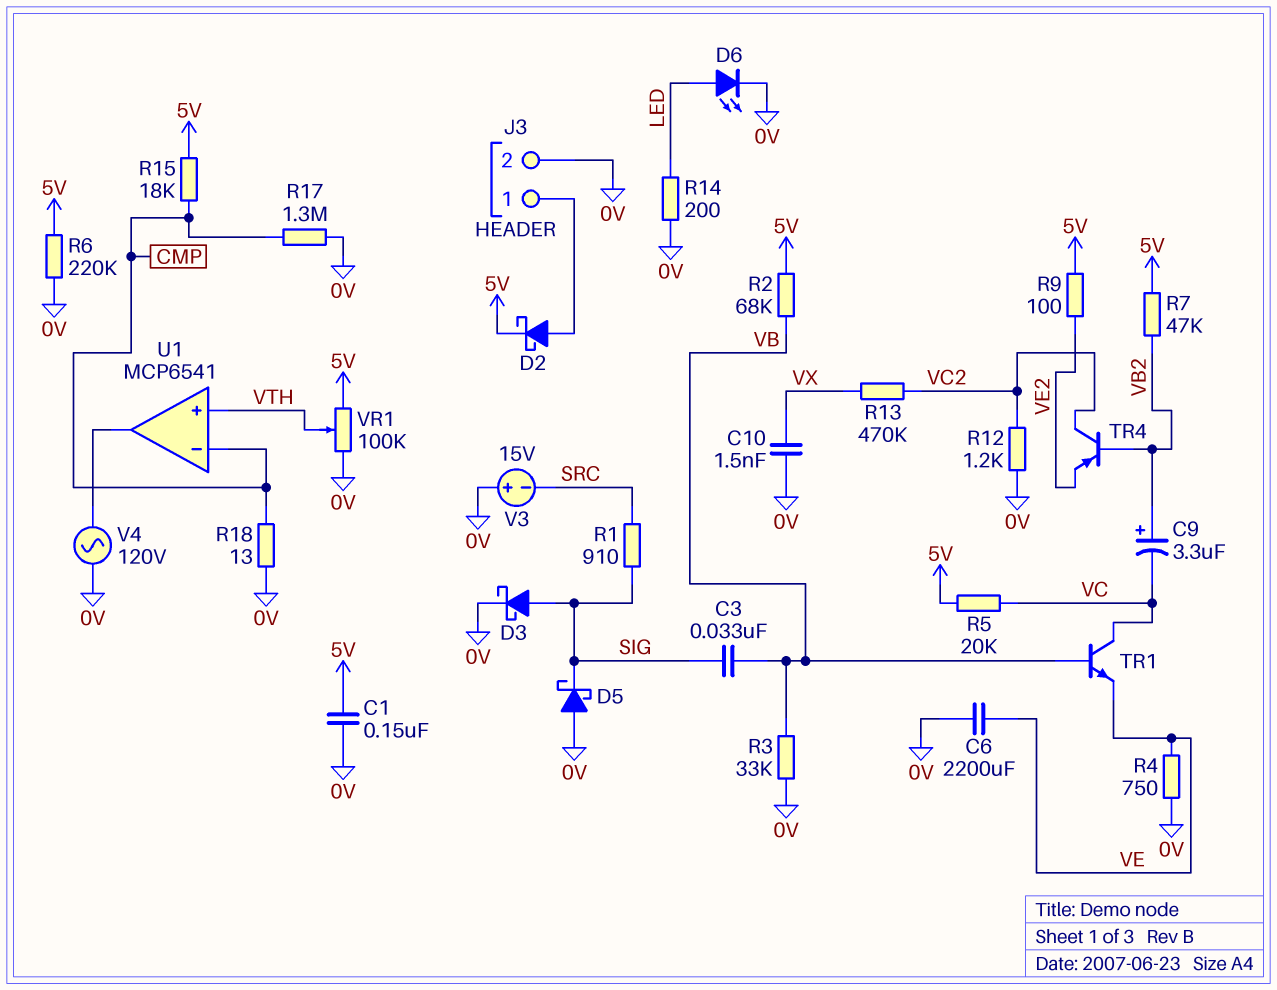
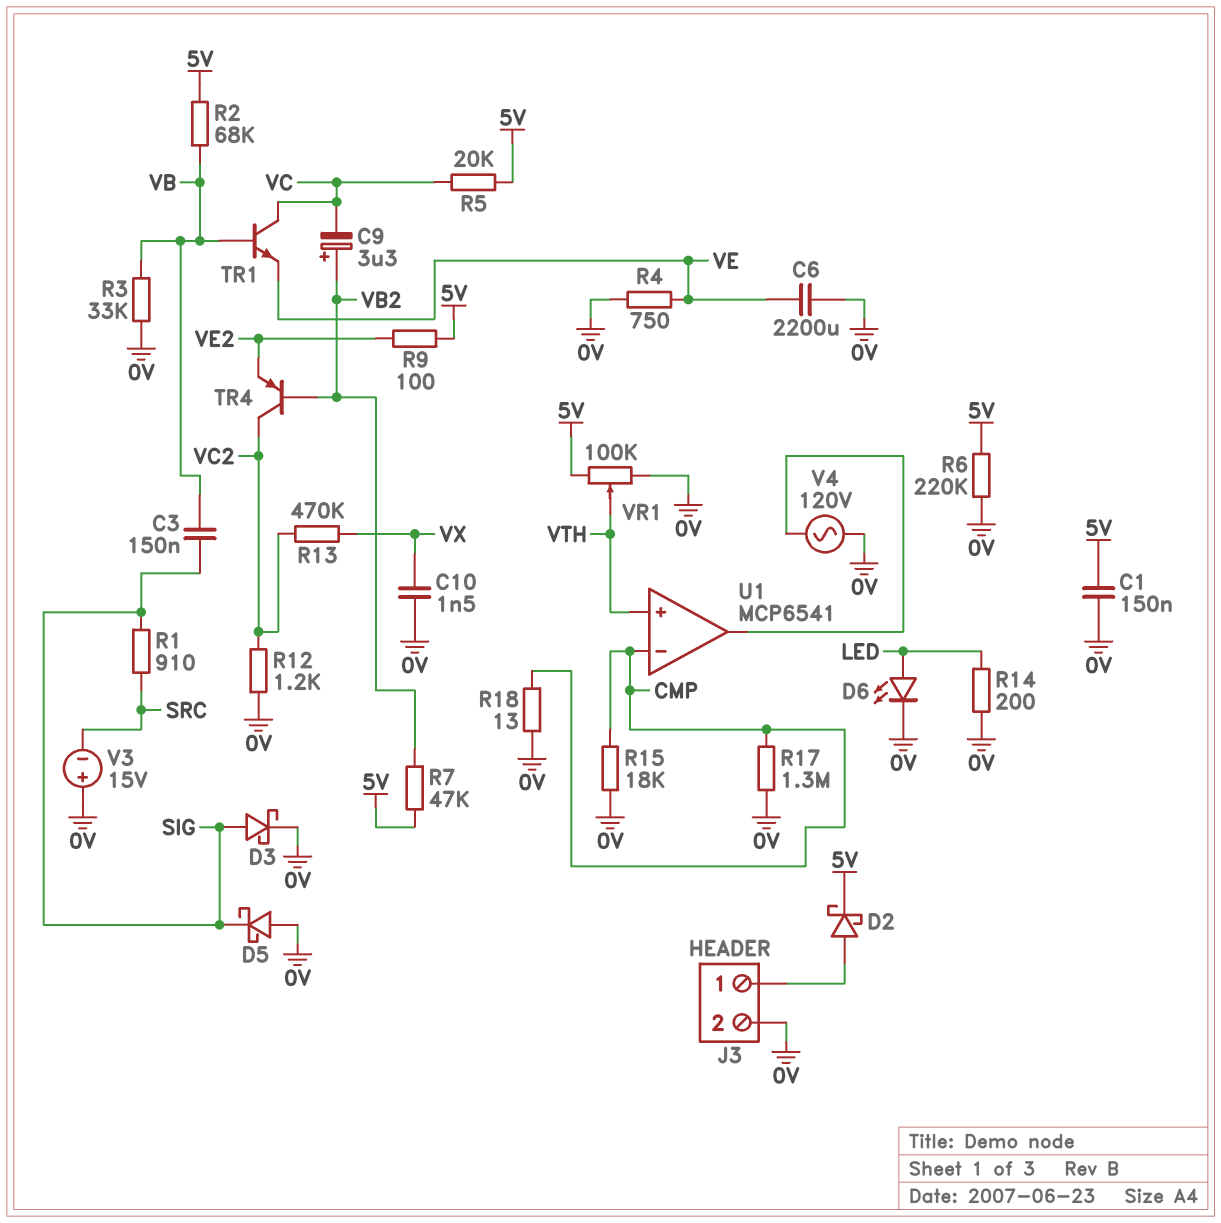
C3: 33nF (SIG, VB) -> 150nF (SIG, VB)
R15: 18k (5V, CMP) -> 18k (0V, CMP)

